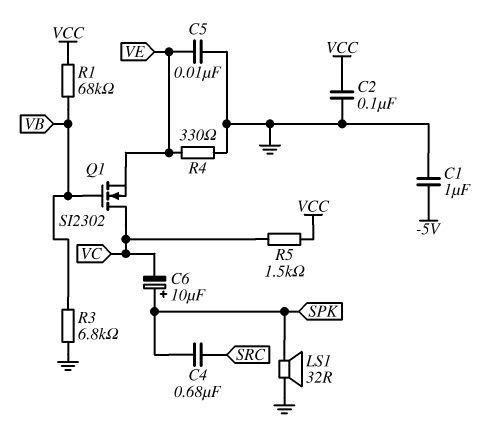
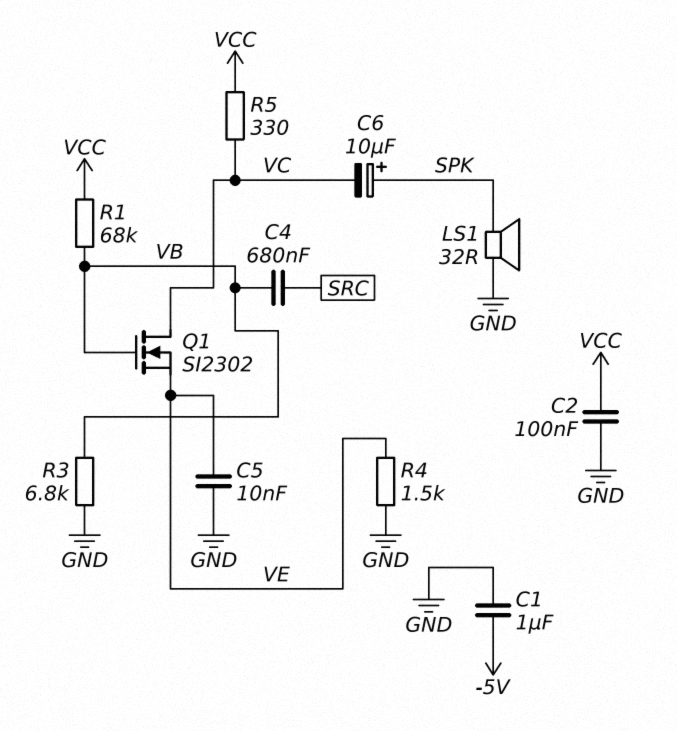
C4: 680nF (SPK, SRC) -> 680nF (SRC, VB)
R4: 330 (GND, VE) -> 1.5k (GND, VE)
R5: 1.5k (VC, VCC) -> 330 (VC, VCC)

